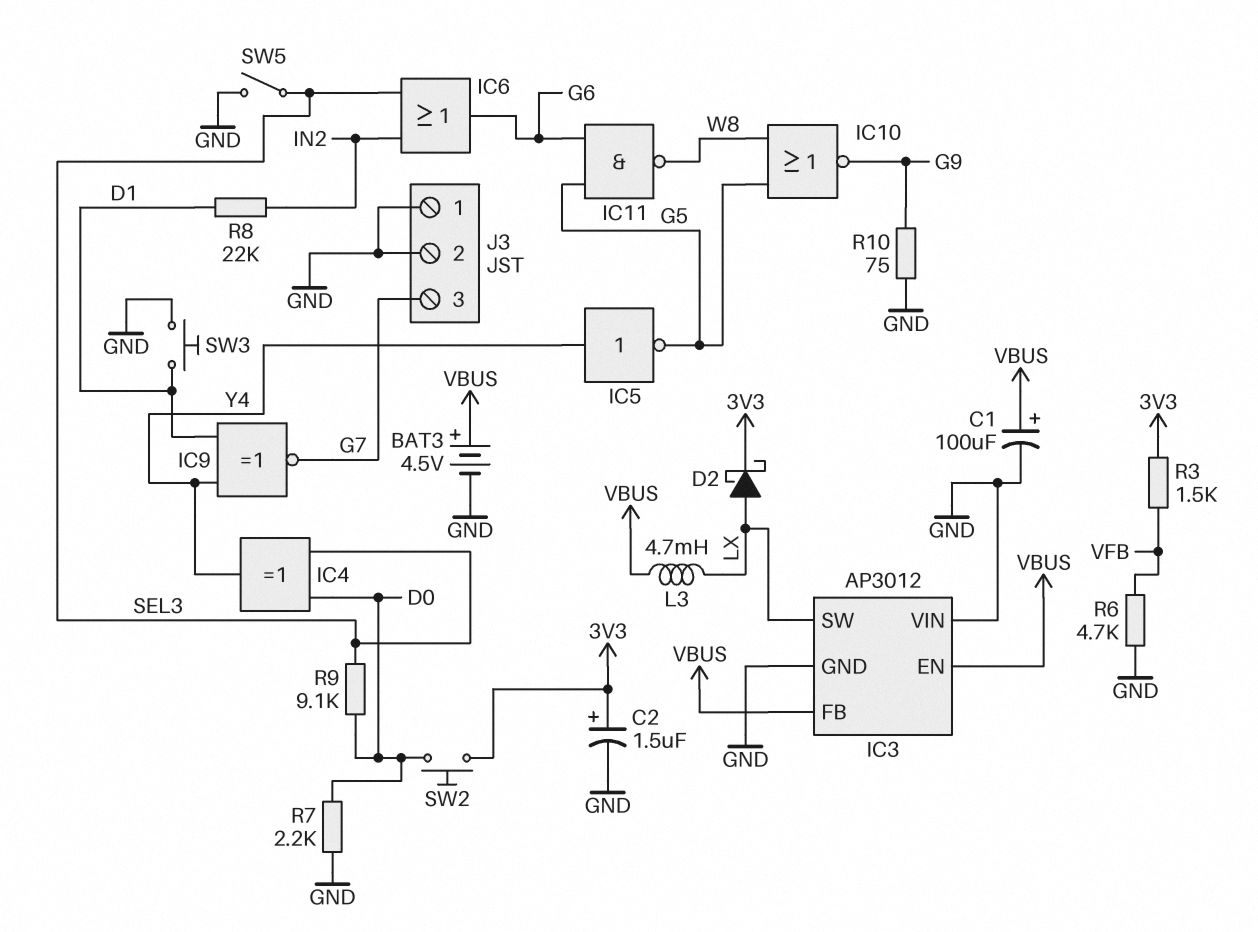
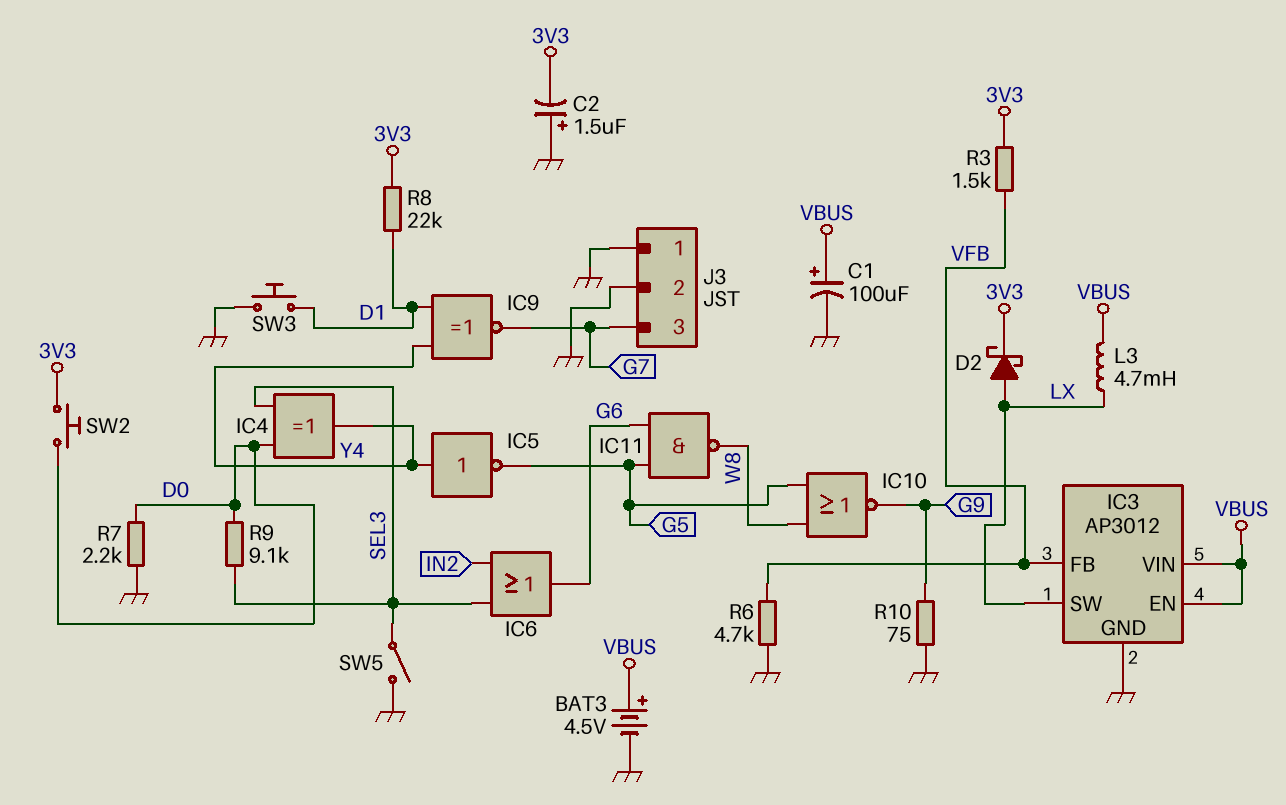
C2: 1.5uF (plus 3V3, minus GND) -> 1.5uF (plus GND, minus 3V3)
IC3 pin FB: VBUS -> VFB
IC3 pin VIN: GND -> VBUS
R8: 22k (D1, IN2) -> 22k (3V3, D1)

